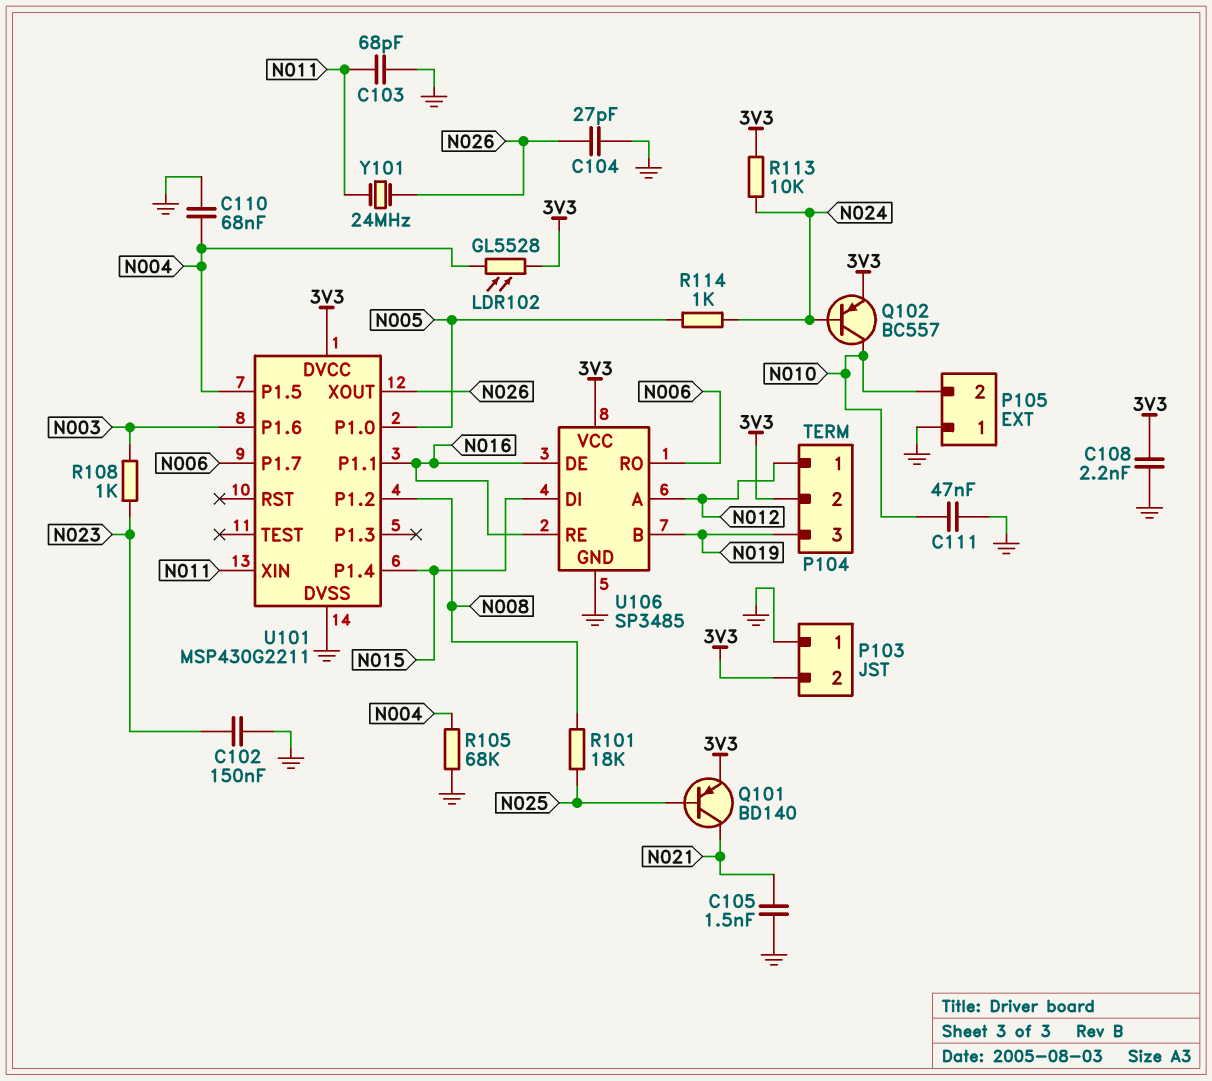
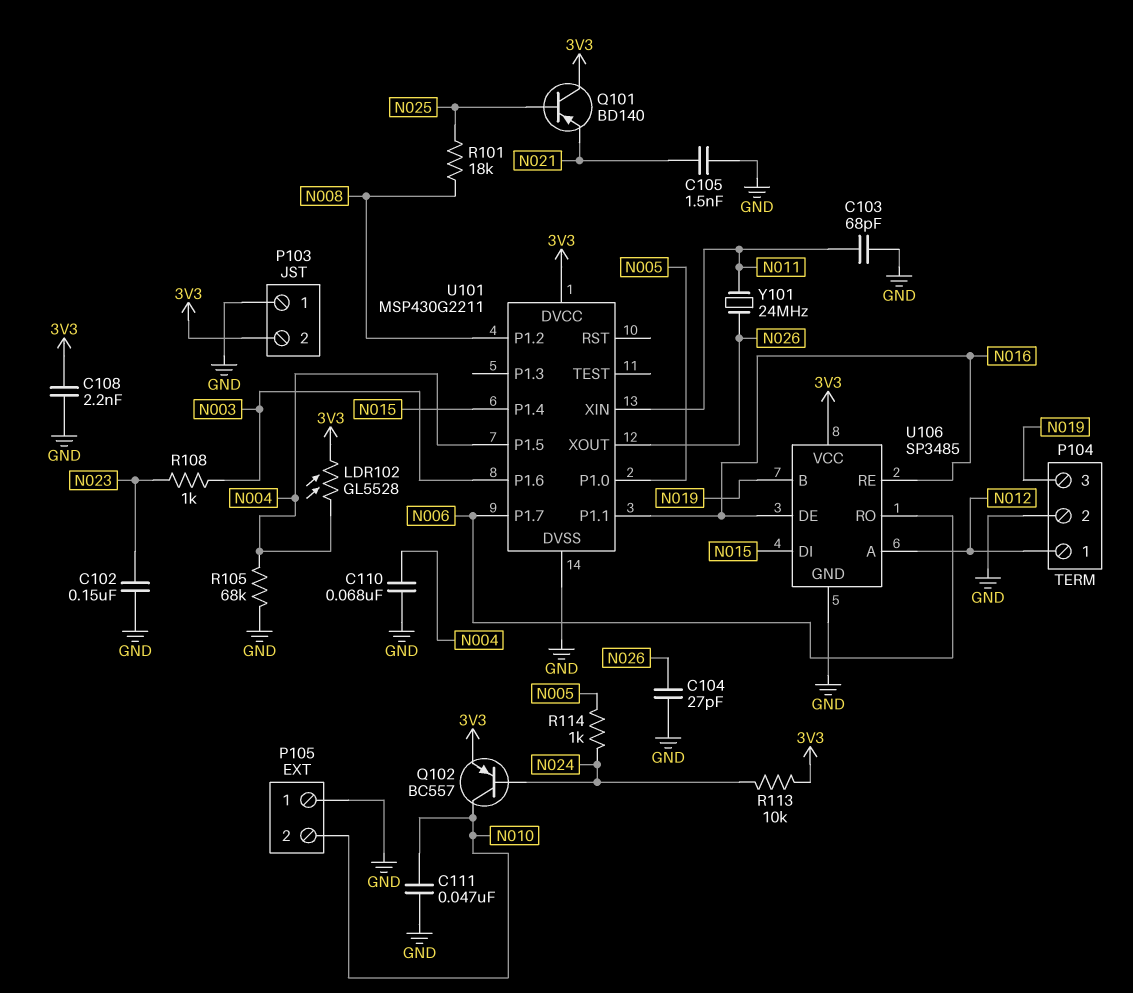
P104 pin 2: 3V3 -> GND
Q101: PNP BD140 (B N025, C N021, E 3V3) -> PNP BD140 (B N025, C 3V3, E N021)

